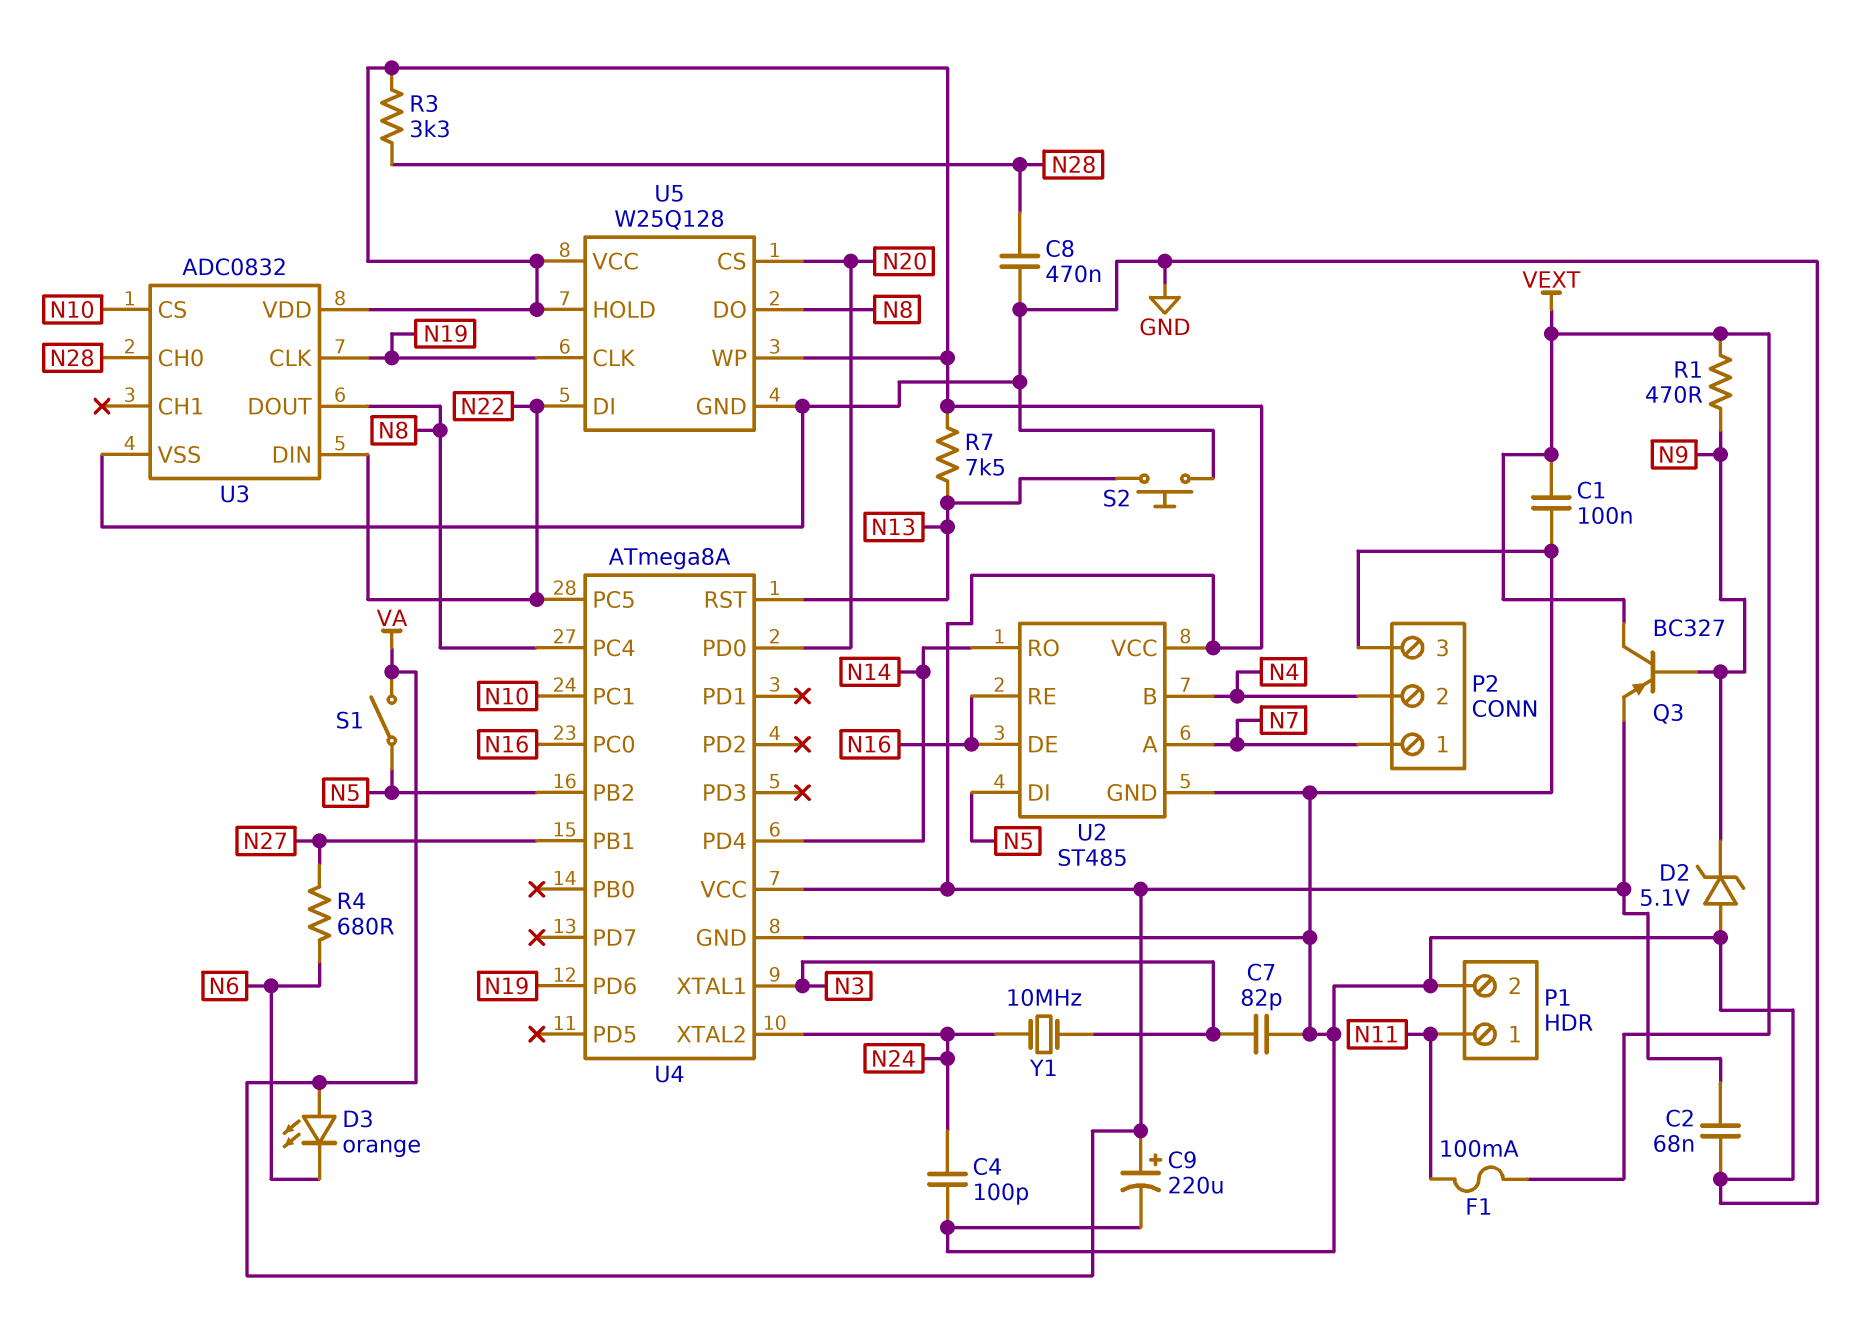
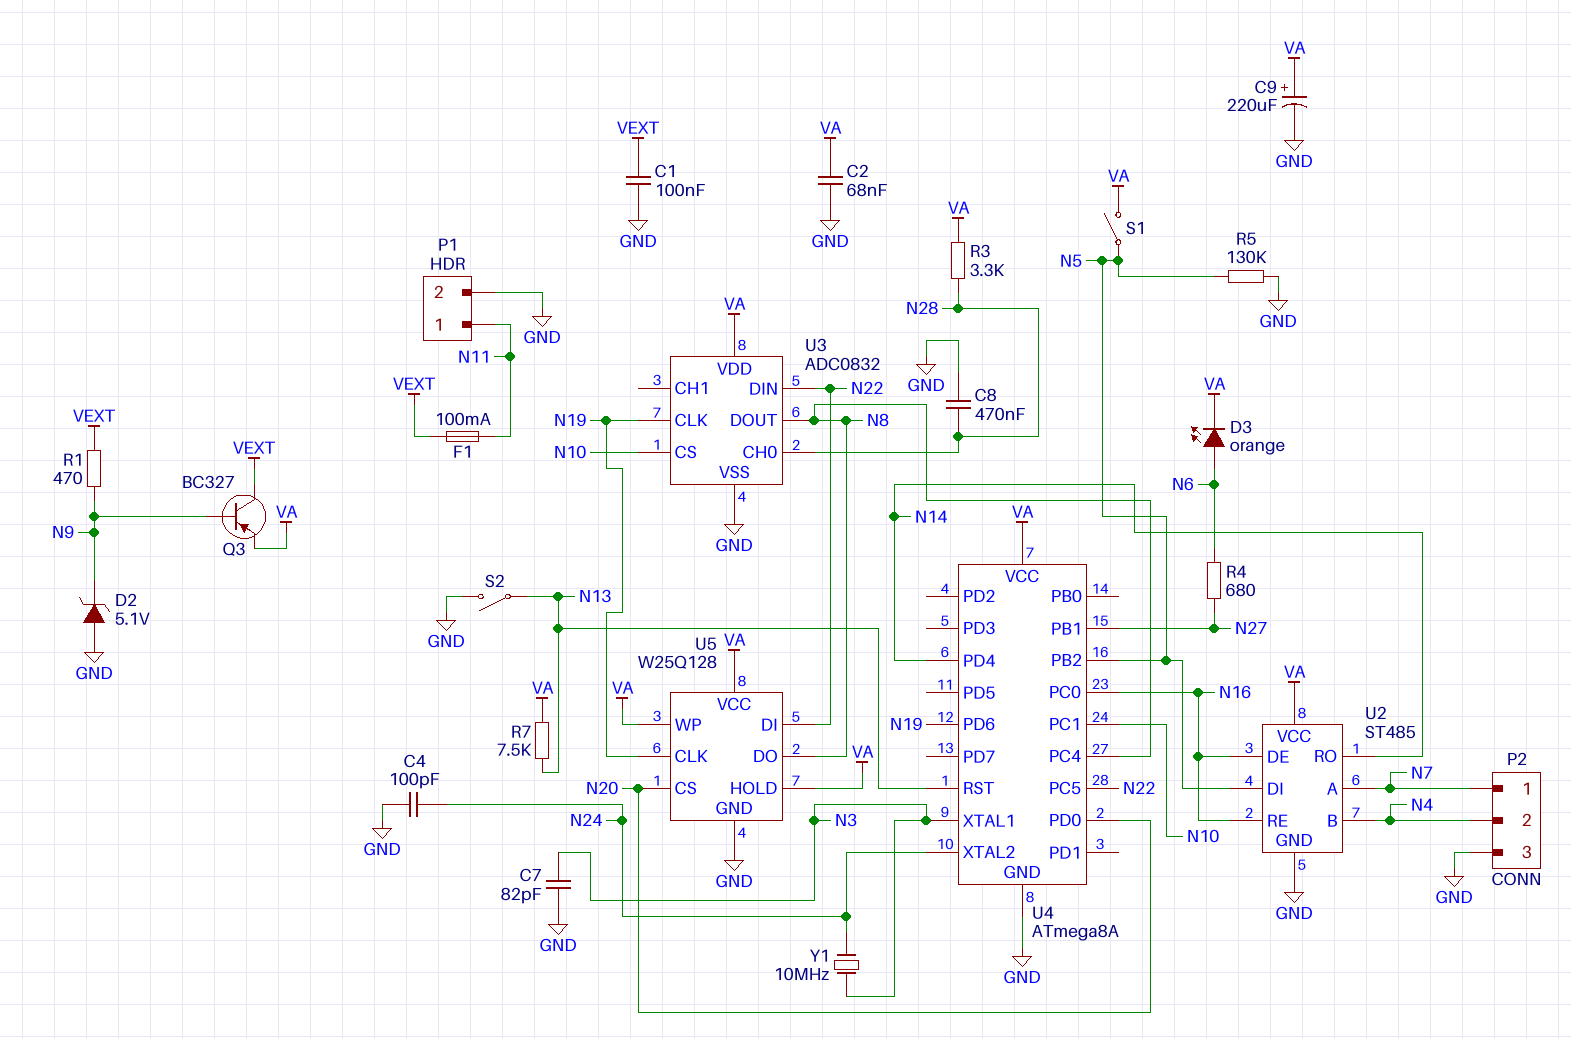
D3: LED orange (A VA, K N6) -> LED orange (A N6, K VA)
R5: none -> 130k (GND, N5)
S2: button (GND, N13) -> switch (GND, N13)

